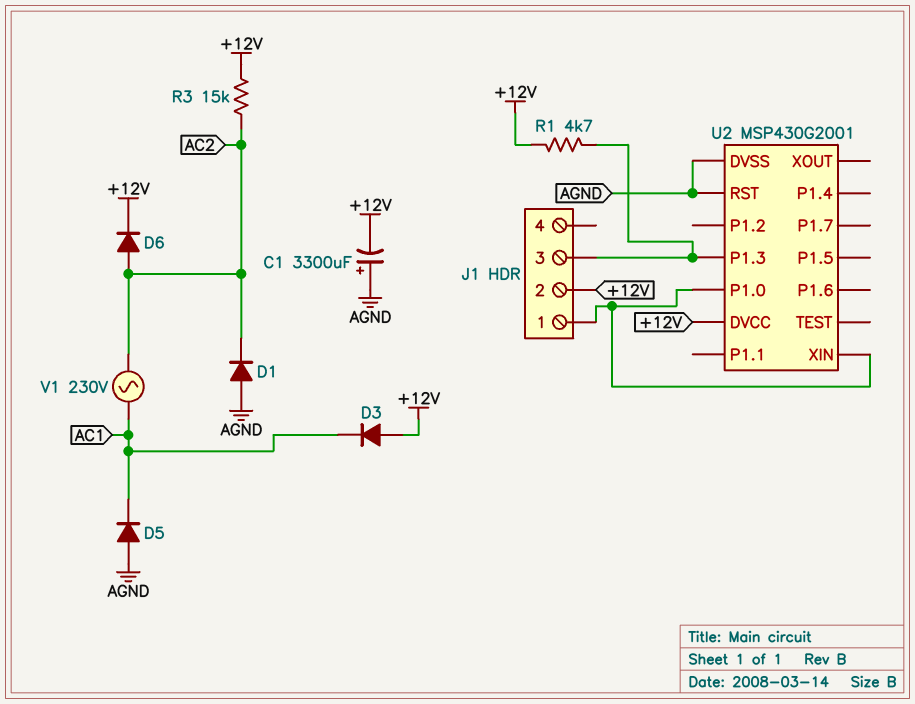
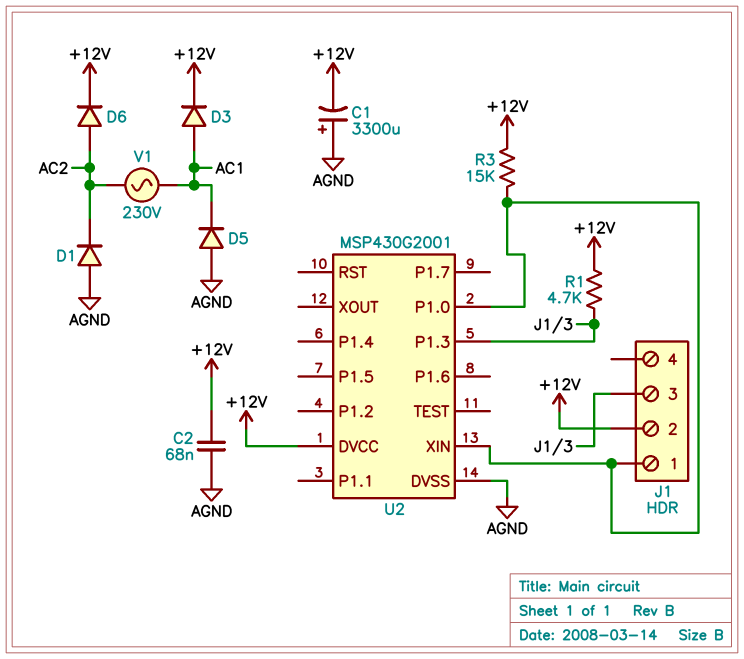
C2: none -> 68nF (+12V, AGND)
D3: diode (A +12V, K AC1) -> diode (A AC1, K +12V)
R3: 15k (+12V, AC2) -> 15k (+12V, J1/1)
U2 pin RST: AGND -> none

